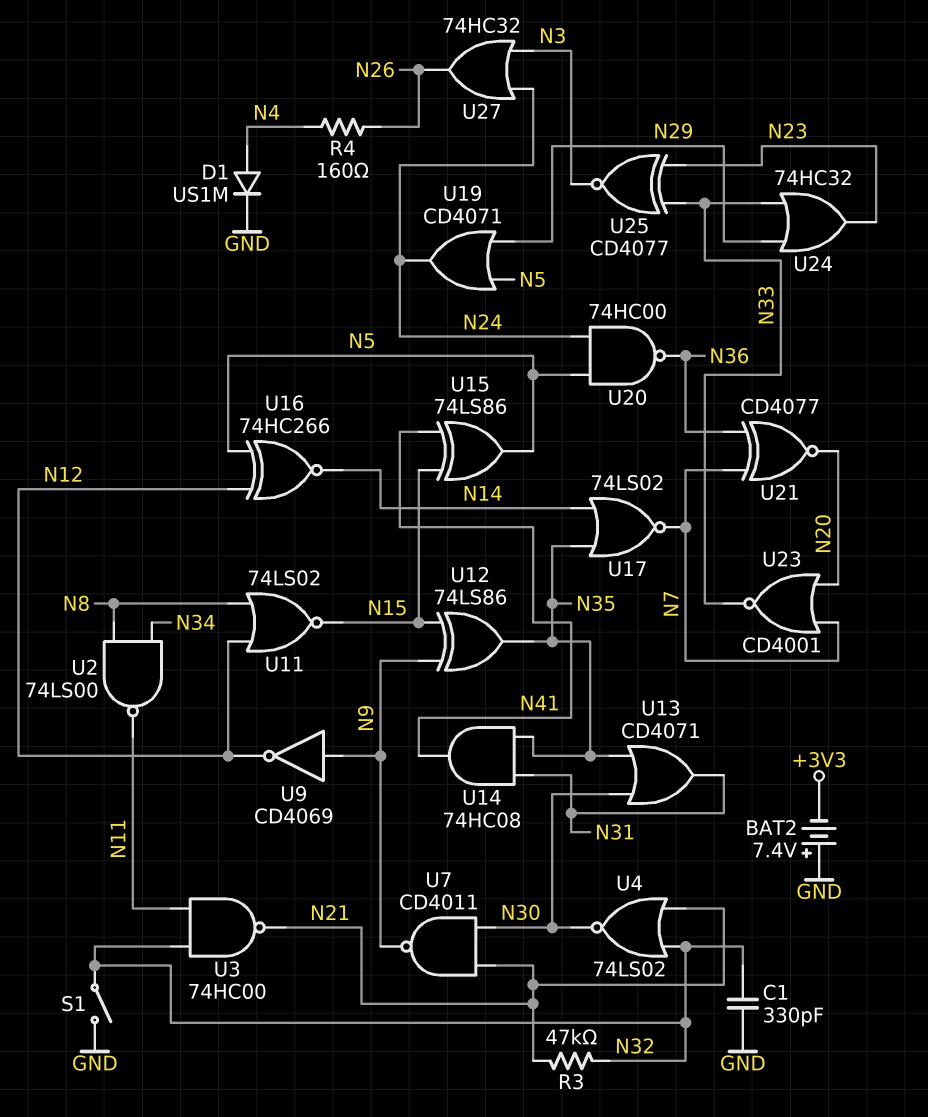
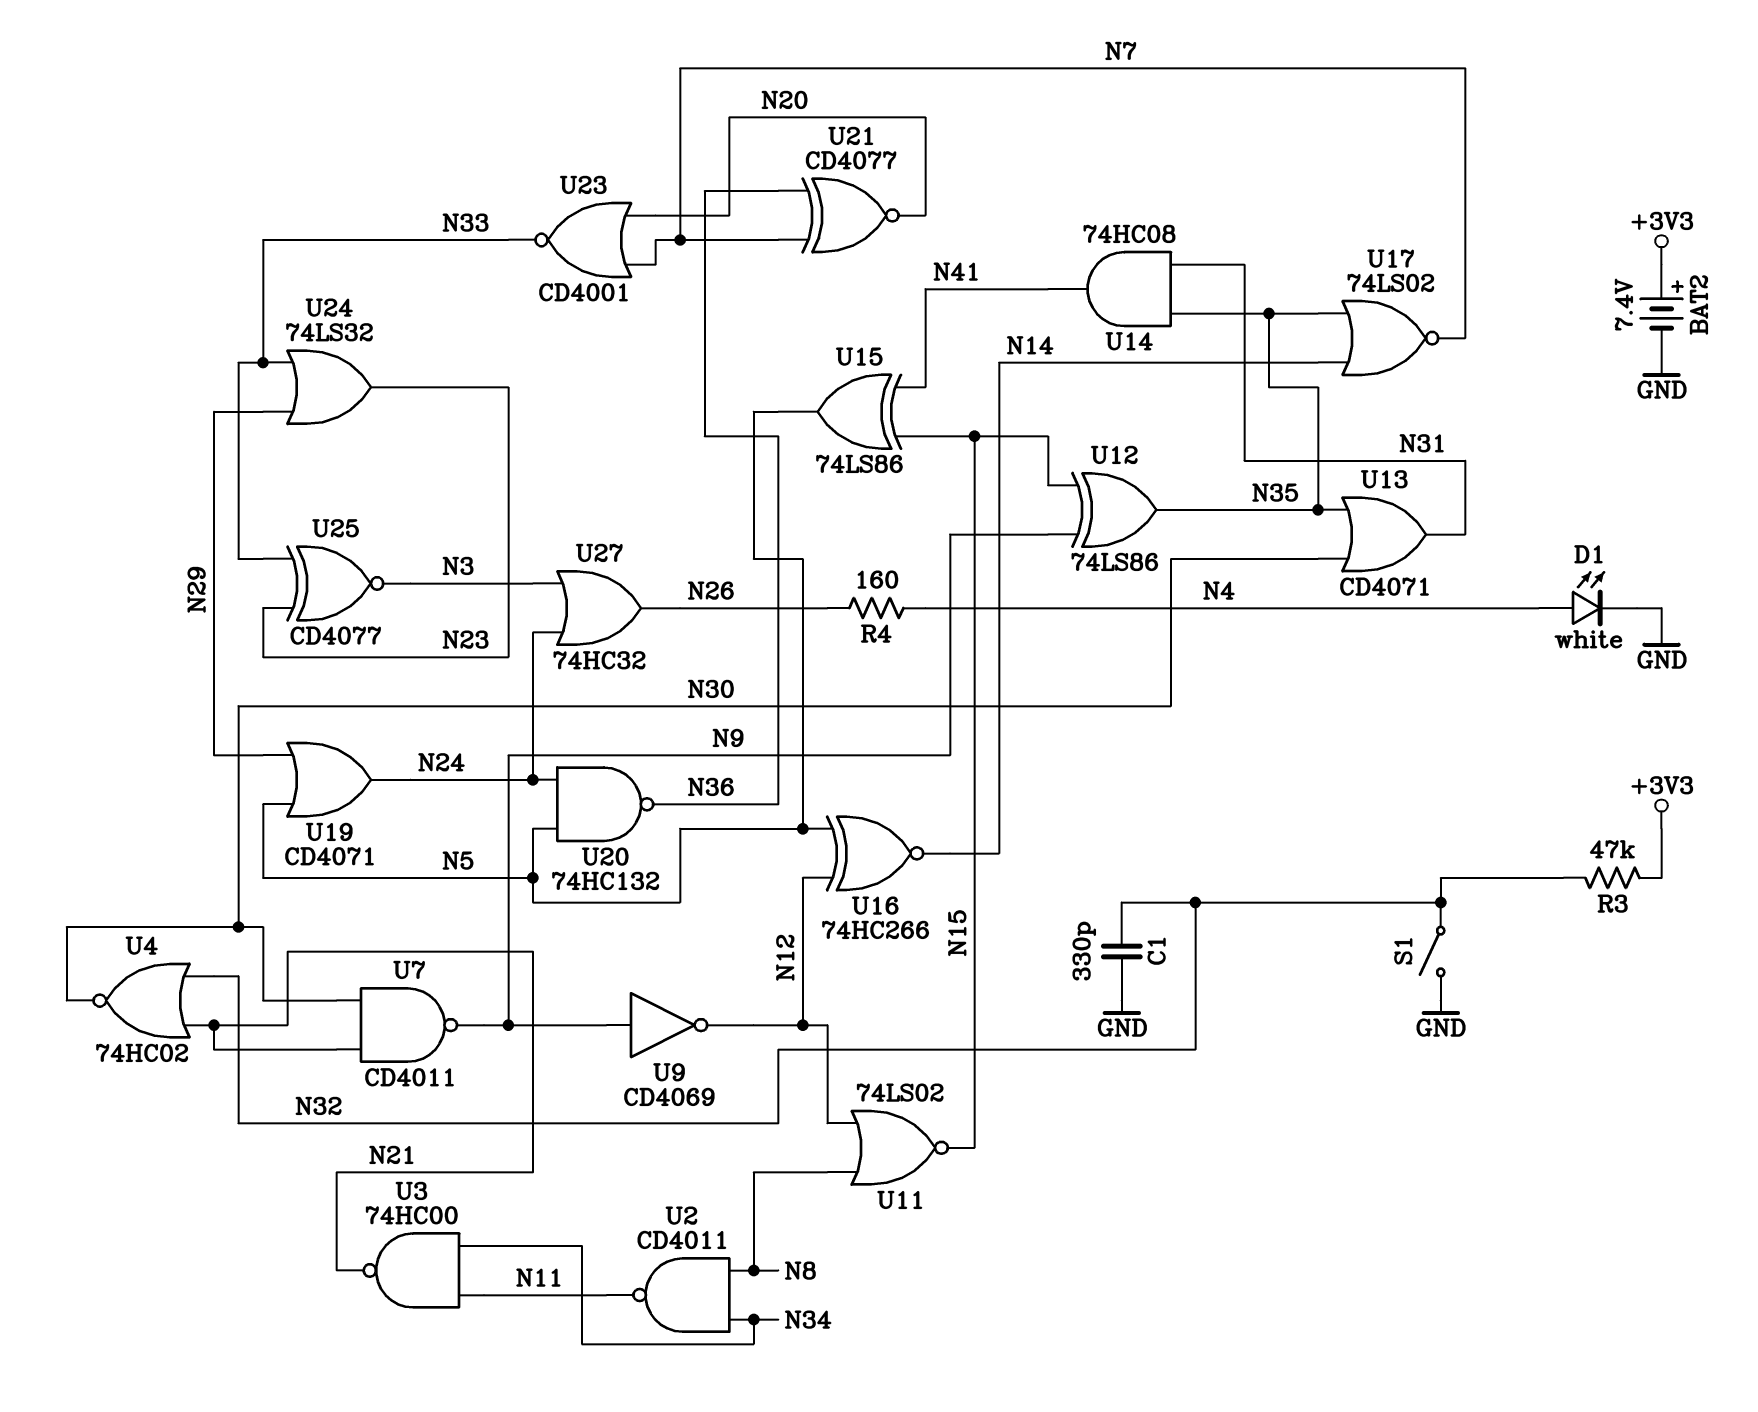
BAT2: 7.4V (plus GND, minus +3V3) -> 7.4V (plus +3V3, minus GND)
D1: diode US1M (A N4, K GND) -> LED white (A N4, K GND)
R3: 47k (N21, N32) -> 47k (+3V3, N32)
U2: NAND 74LS00 (in N8, in N34, out N11) -> NAND CD4011 (in N8, in N34, out N11)
U3: NAND 74HC00 (in N11, in N32, out N21) -> NAND 74HC00 (in N11, in N34, out N21)
U4: NOR 74LS02 (in N21, in N32, out N30) -> NOR 74HC02 (in N21, in N32, out N30)
U20: NAND 74HC00 (in N5, in N24, out N36) -> NAND 74HC132 (in N5, in N24, out N36)
U24: OR 74HC32 (in N29, in N33, out N23) -> OR 74LS32 (in N29, in N33, out N23)

